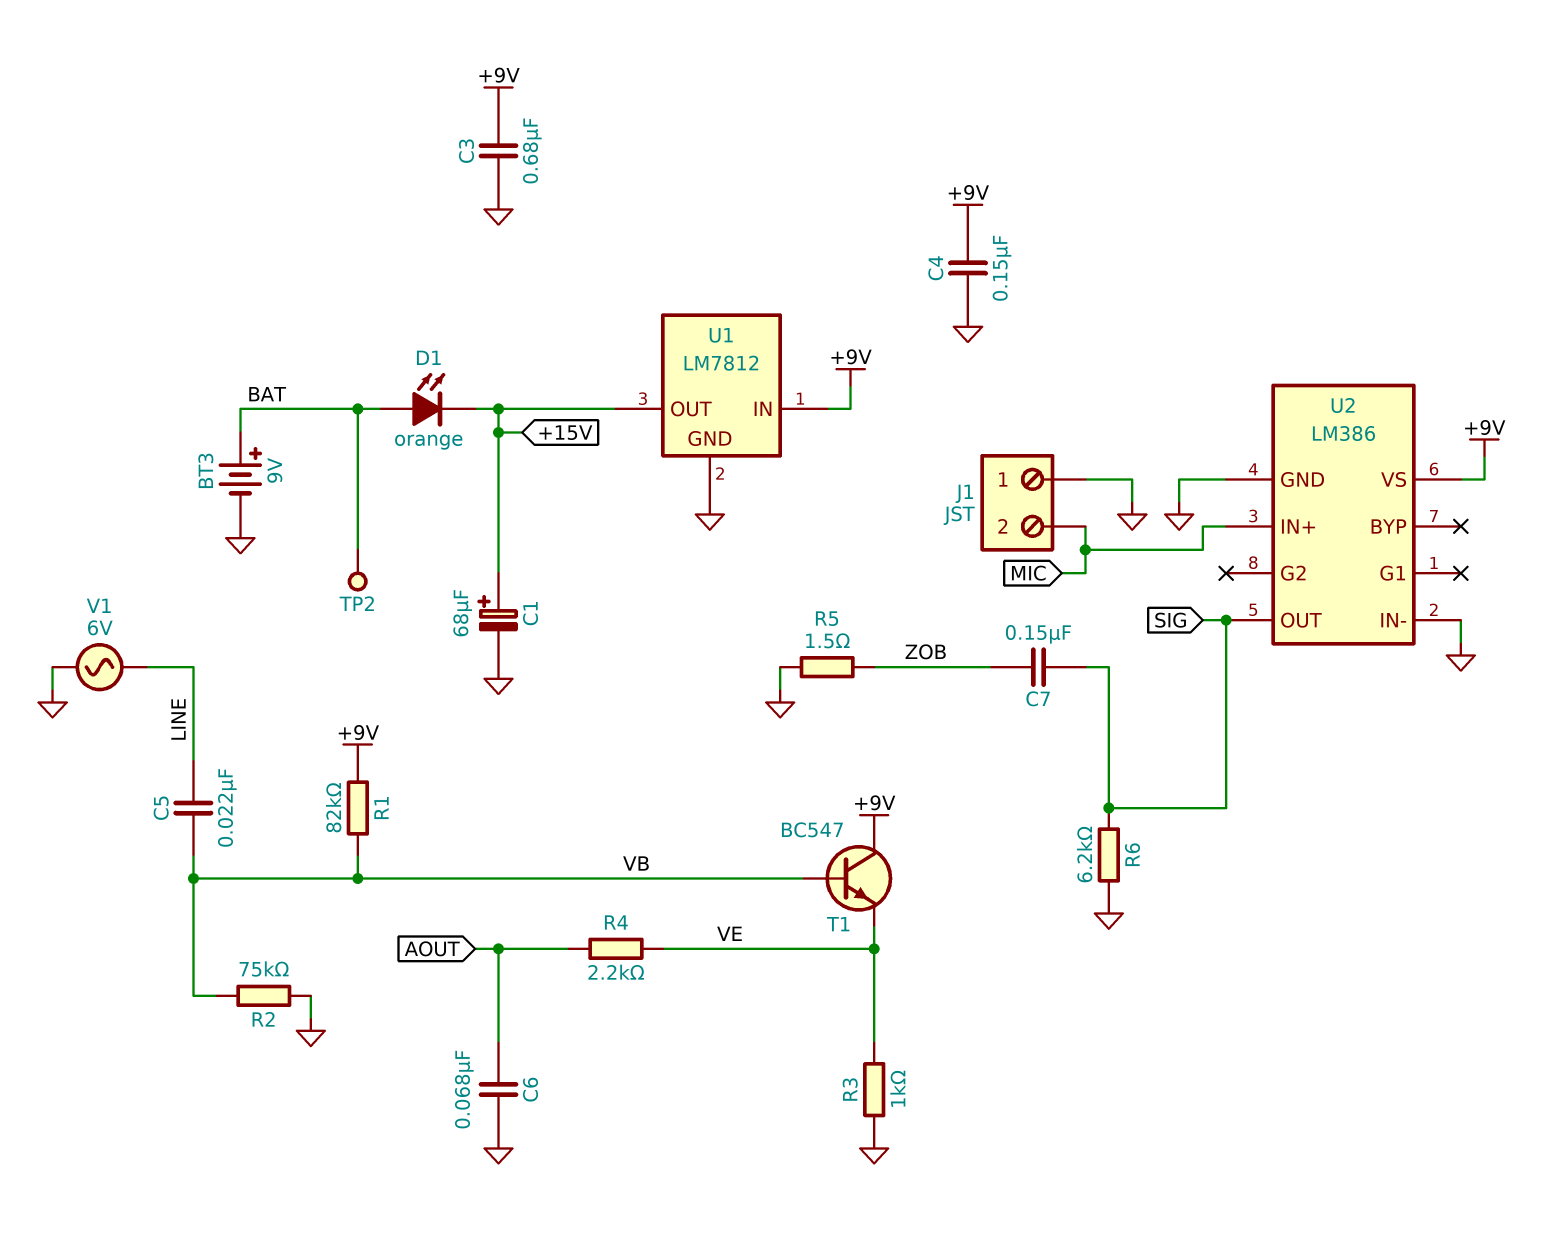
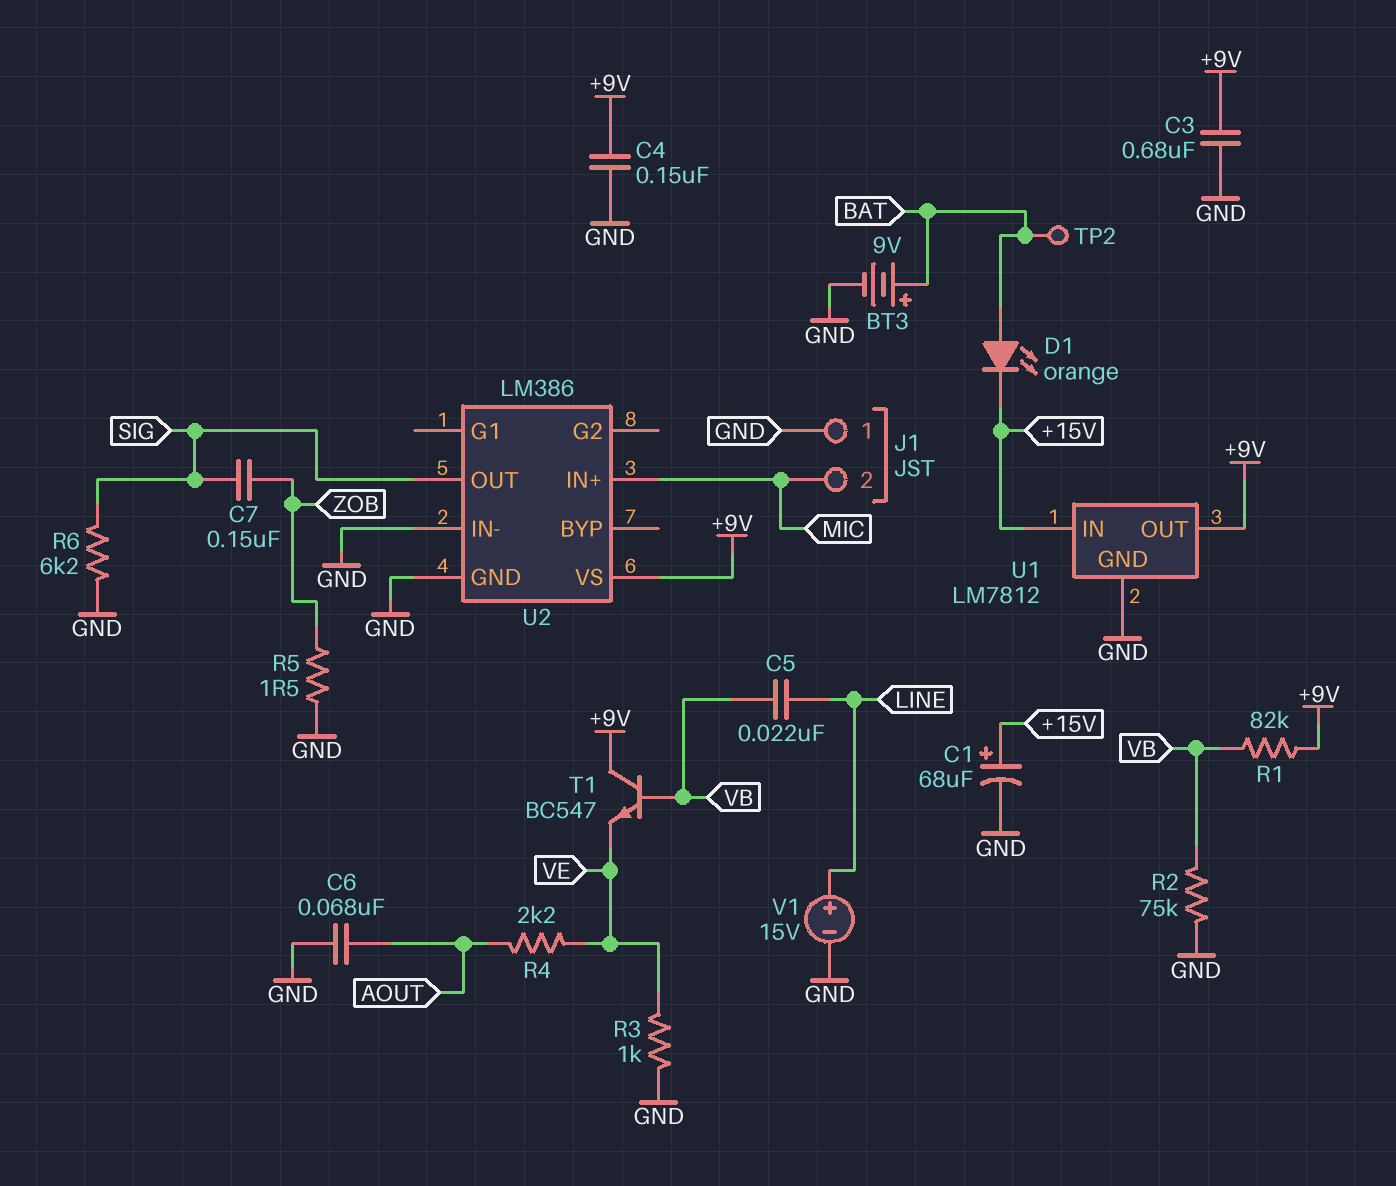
U1 pin IN: +9V -> +15V
U1 pin OUT: +15V -> +9V
V1: AC 6V (GND, LINE) -> 15V (plus LINE, minus GND)

